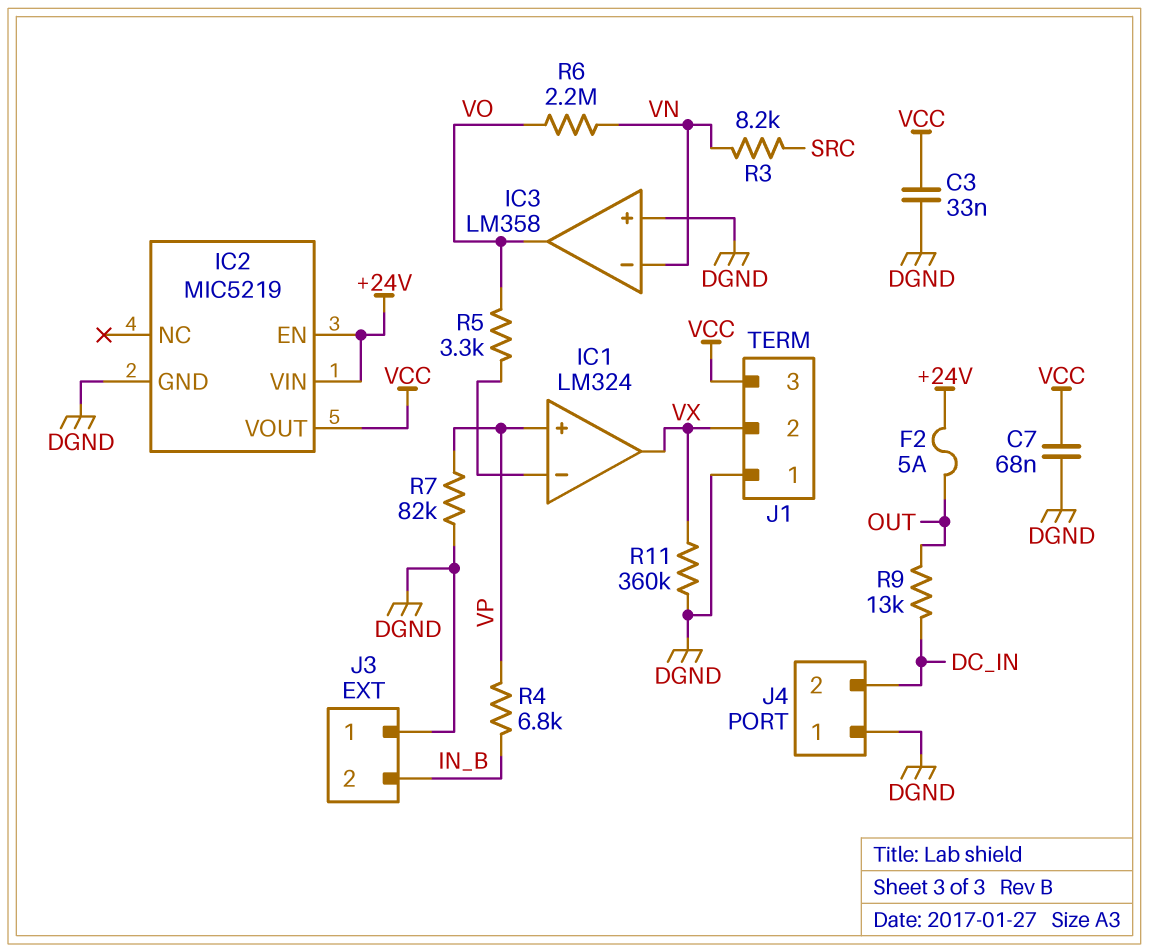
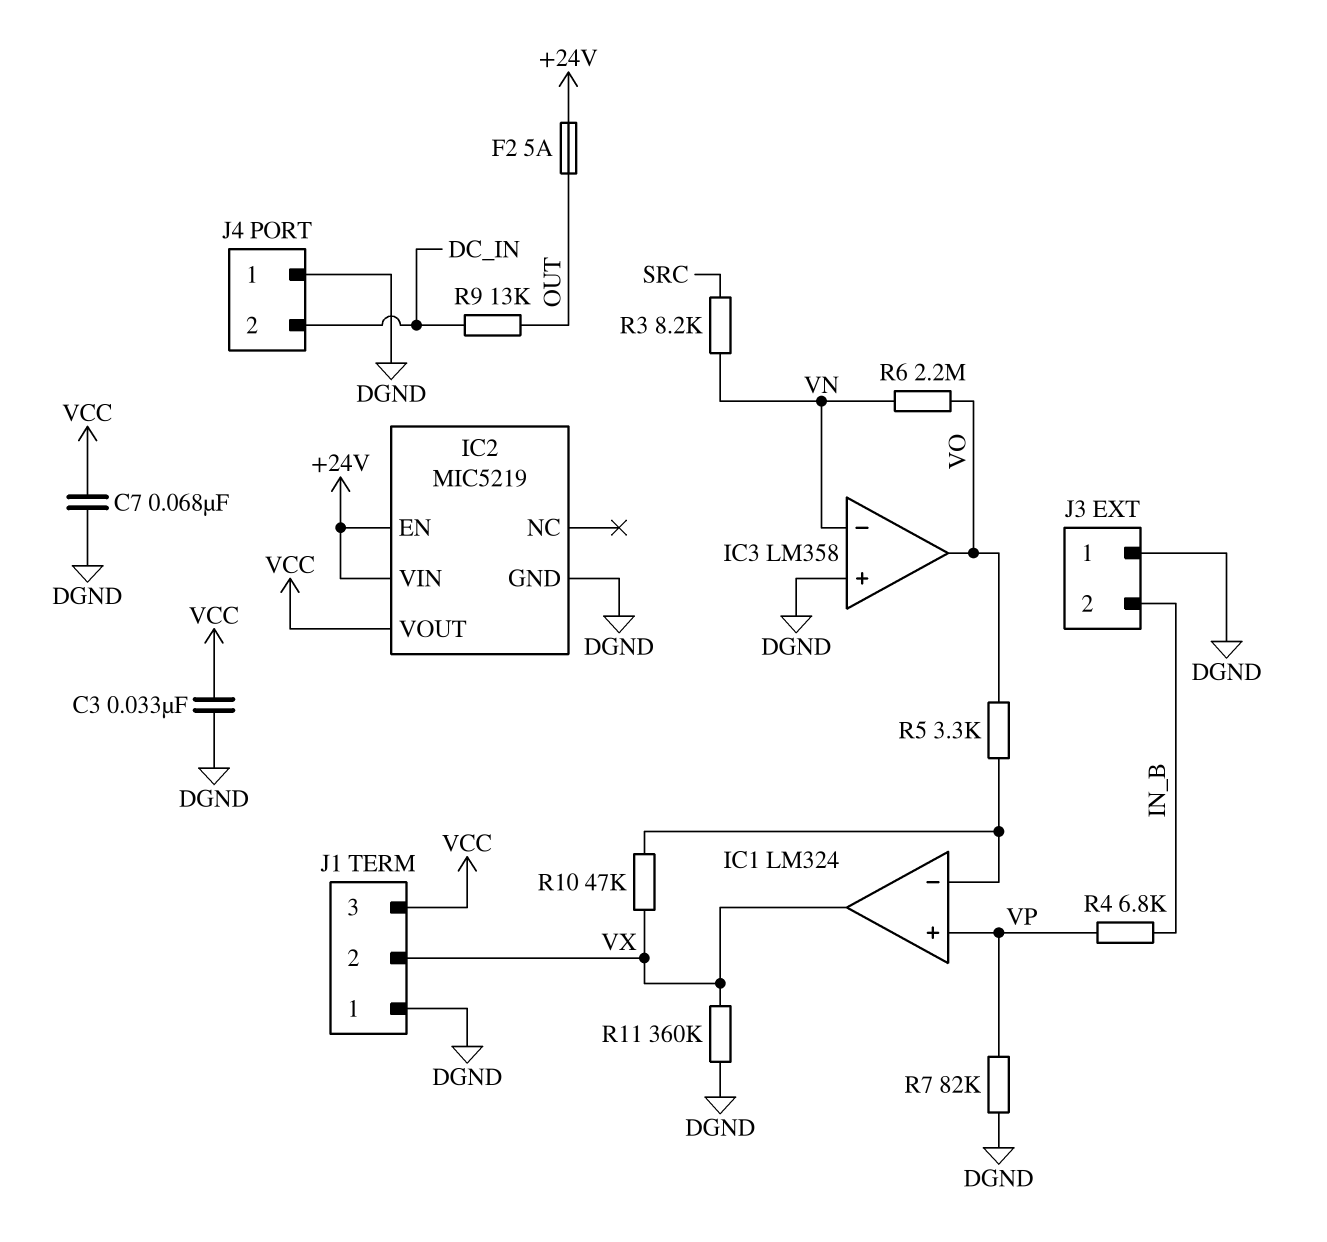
R10: none -> 47k (IC1/in-, VX)

